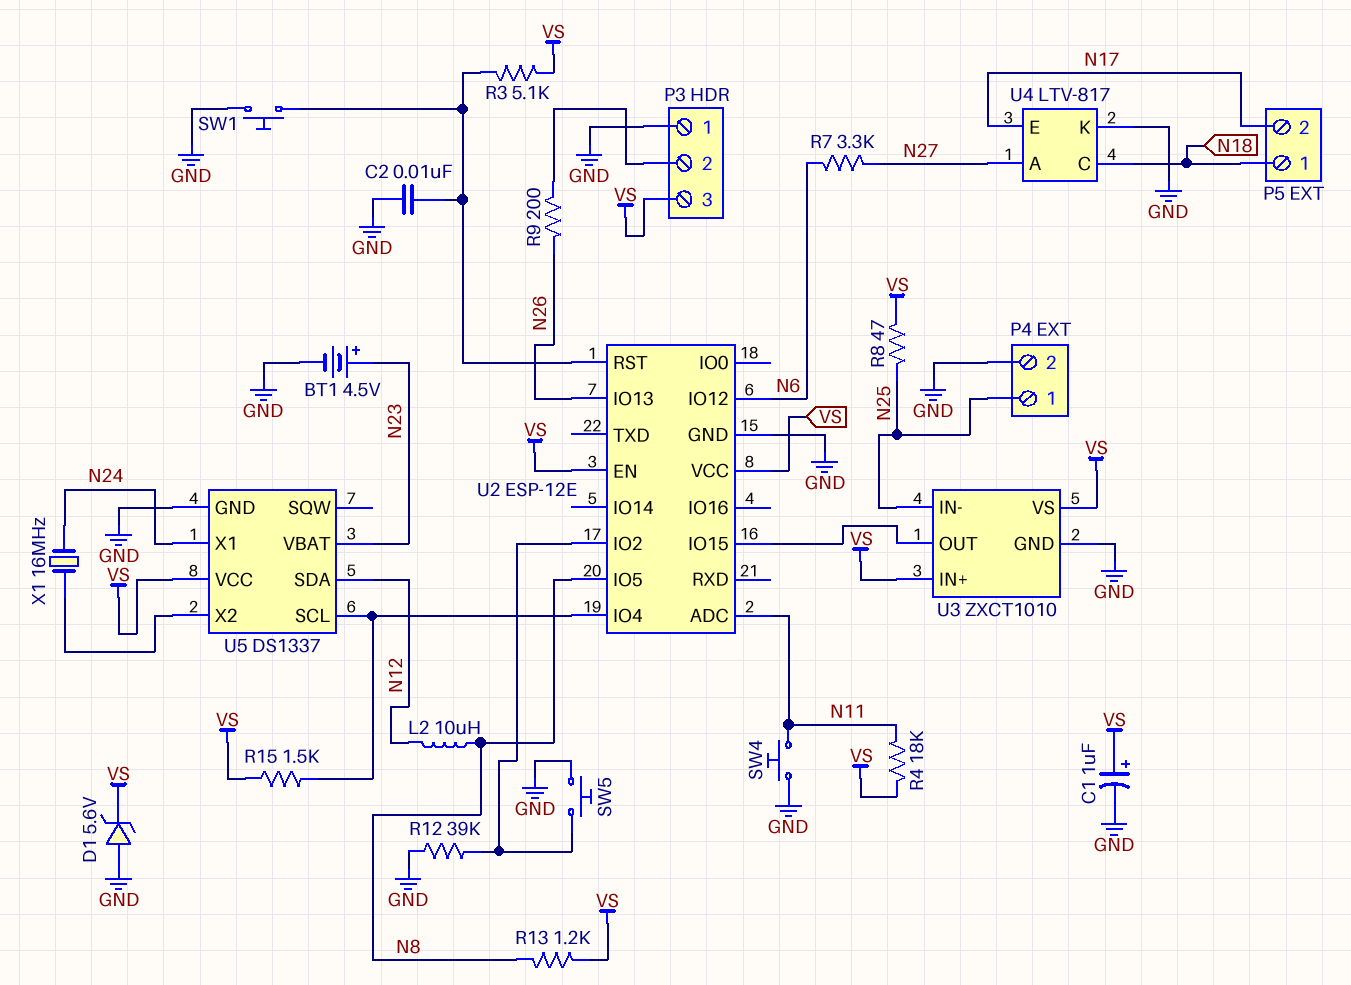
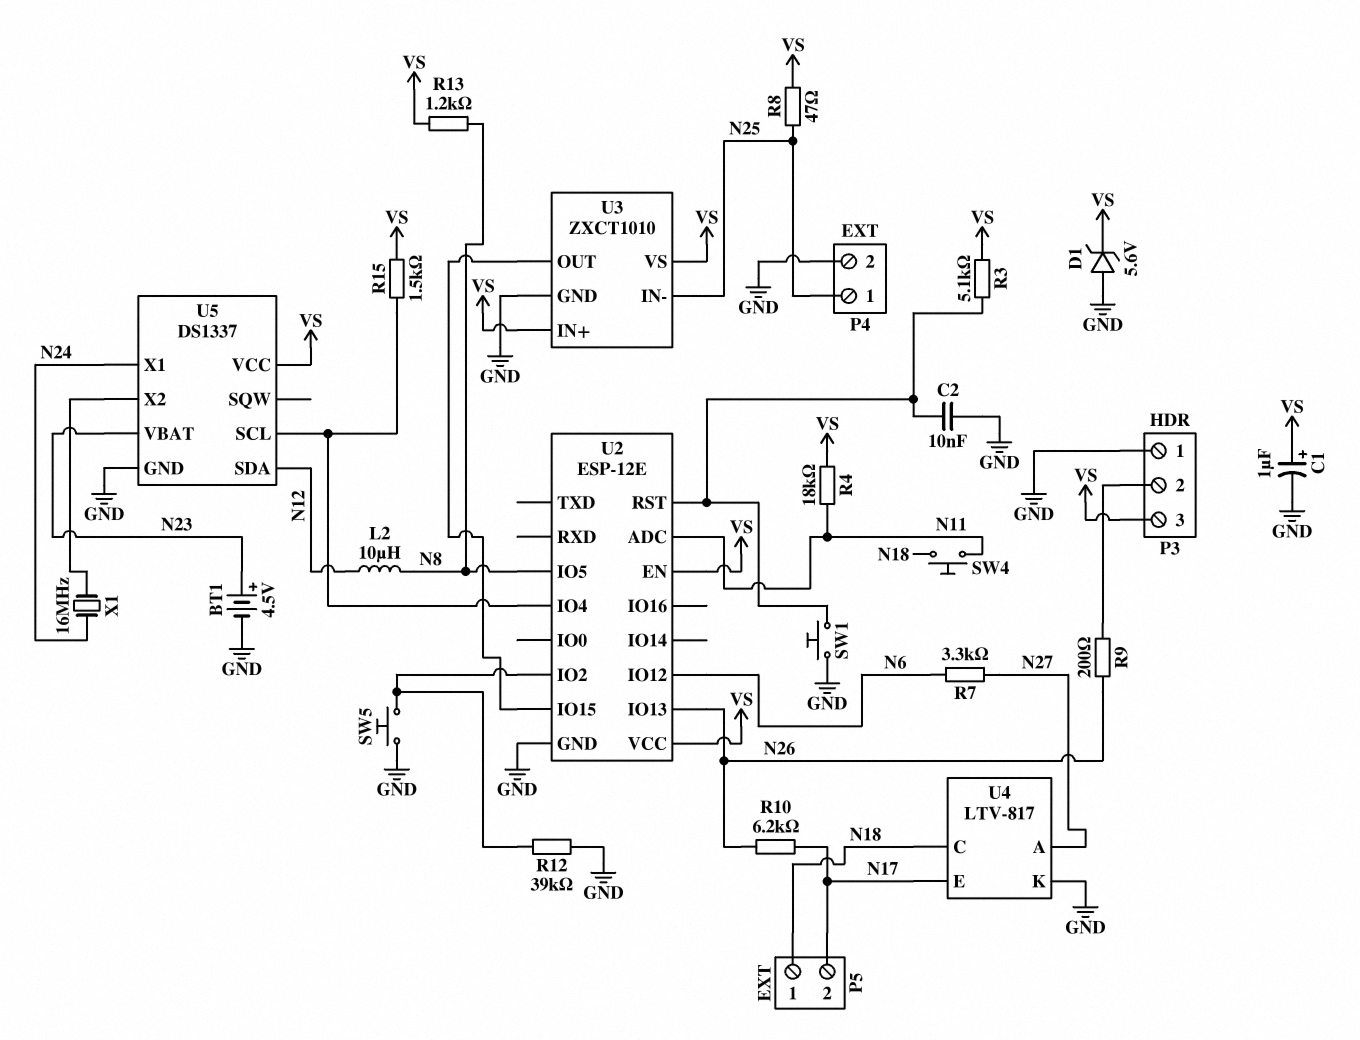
R10: none -> 6.2k (N17, N26)
SW4: button (GND, N11) -> button (N11, N18)

